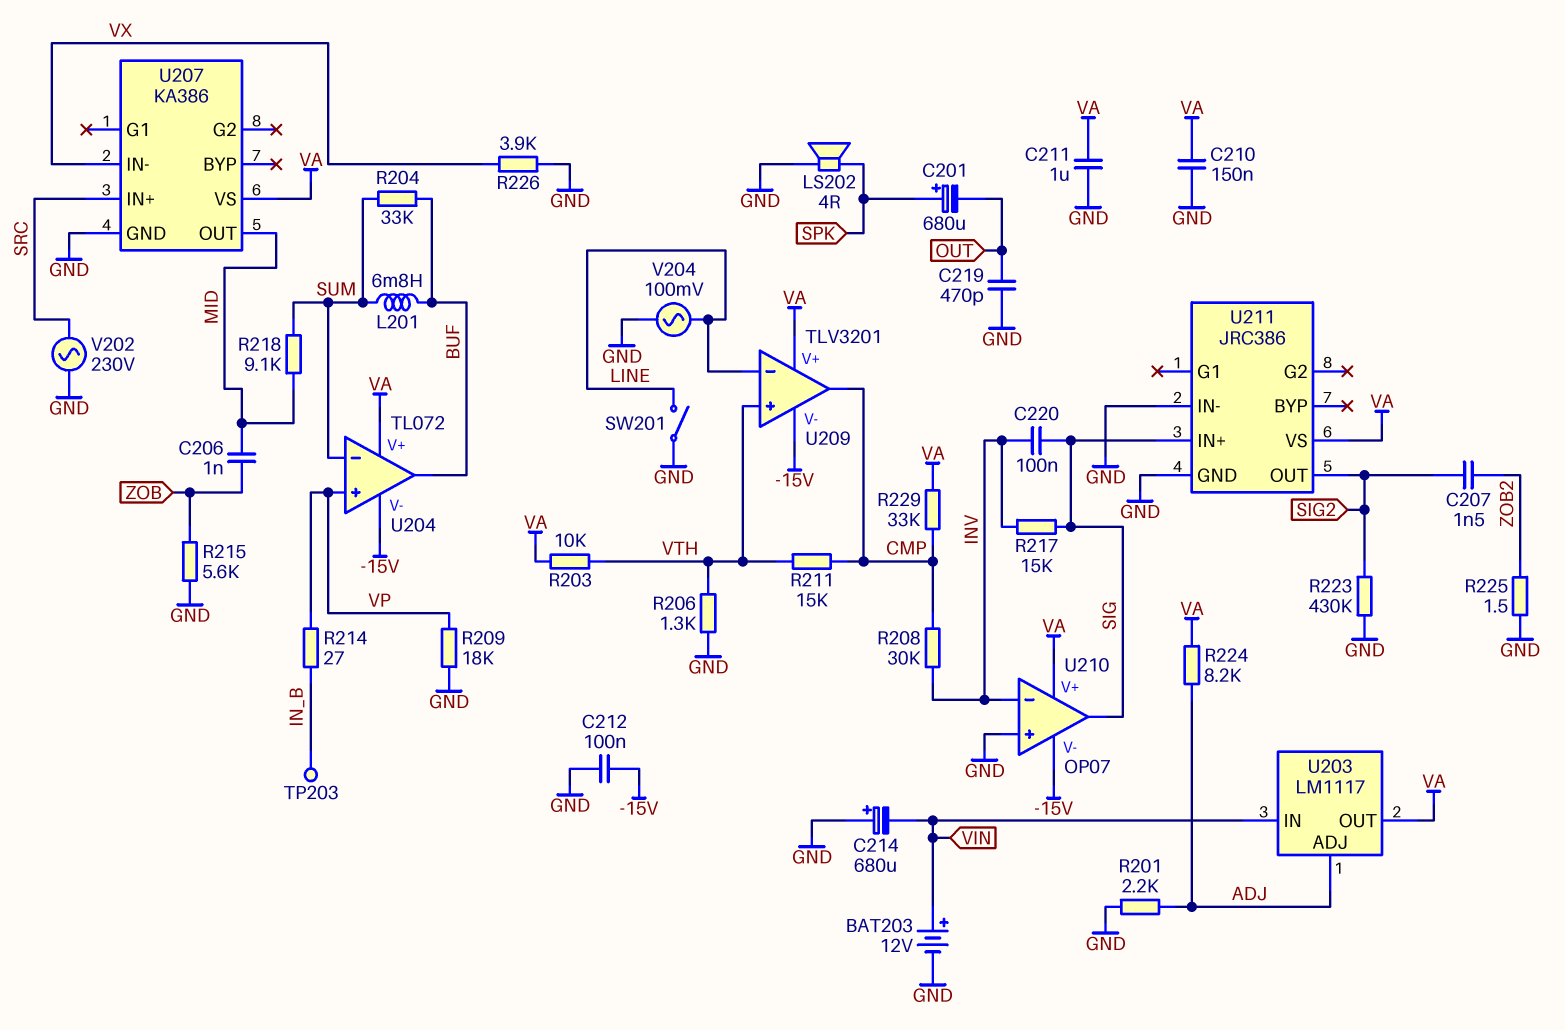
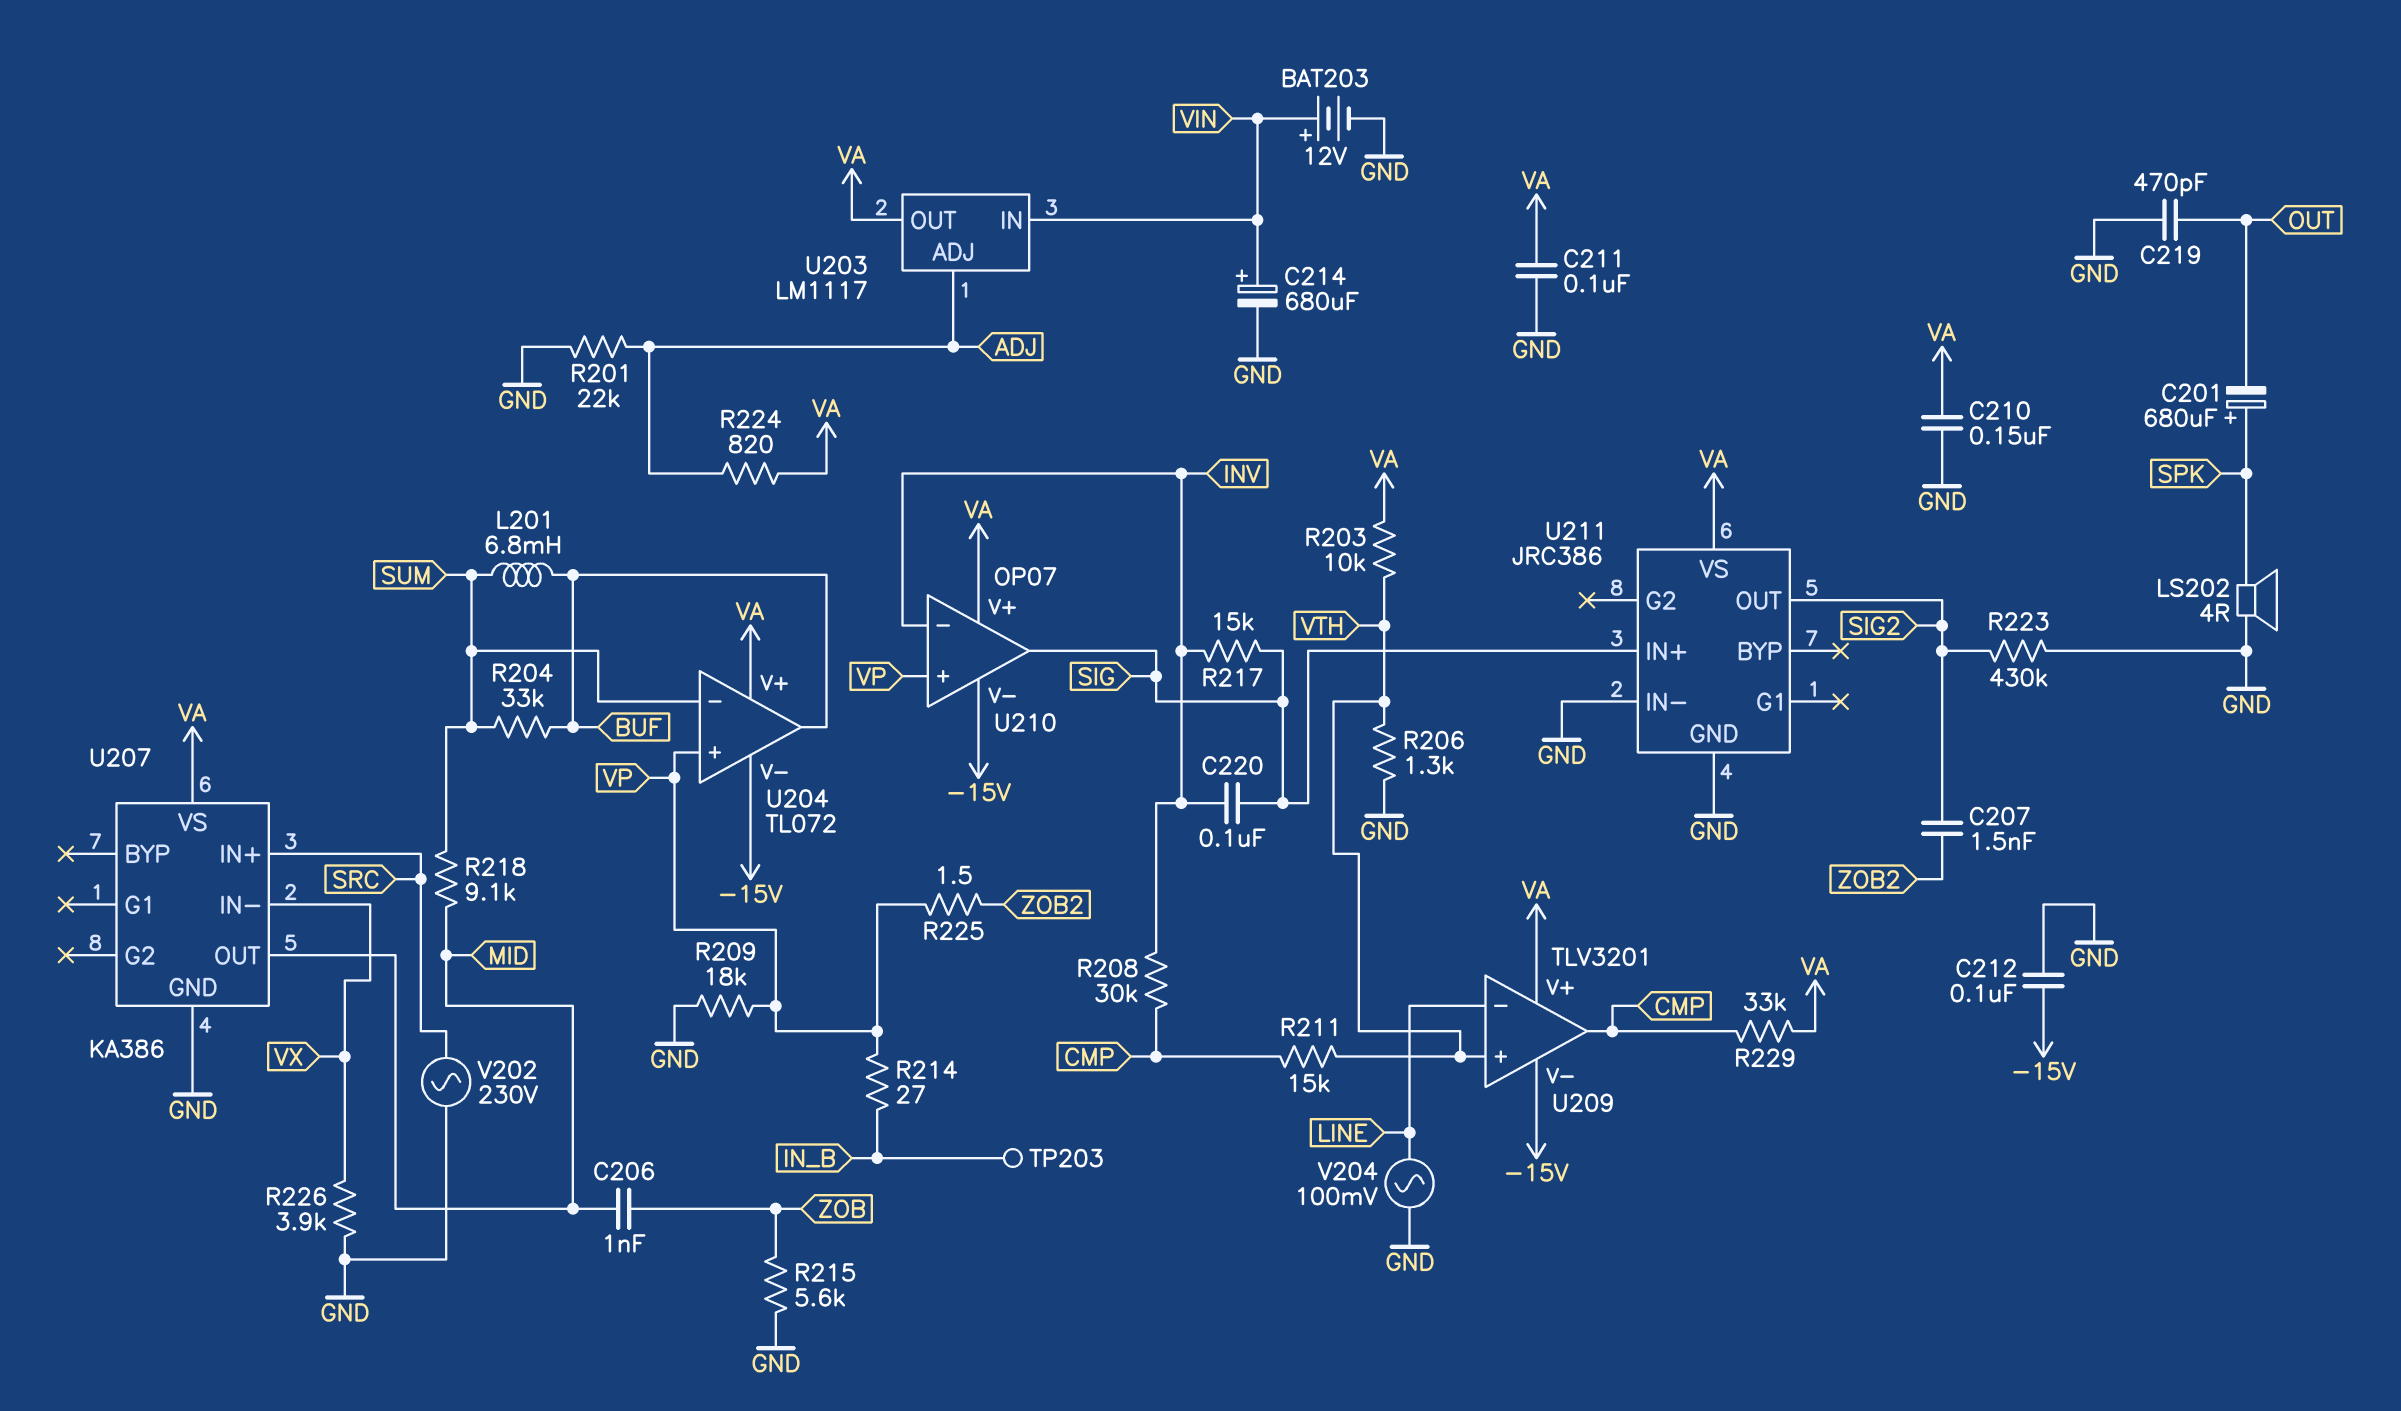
C211: 1uF (GND, VA) -> 100nF (GND, VA)
C214: 680uF (plus GND, minus VIN) -> 680uF (plus VIN, minus GND)
R201: 2.2k (ADJ, GND) -> 22k (ADJ, GND)
R224: 8.2k (ADJ, VA) -> 820 (ADJ, VA)
R225: 1.5 (GND, ZOB2) -> 1.5 (VP, ZOB2)
SW201: switch (GND, LINE) -> none
U210 pin in+: GND -> VP

